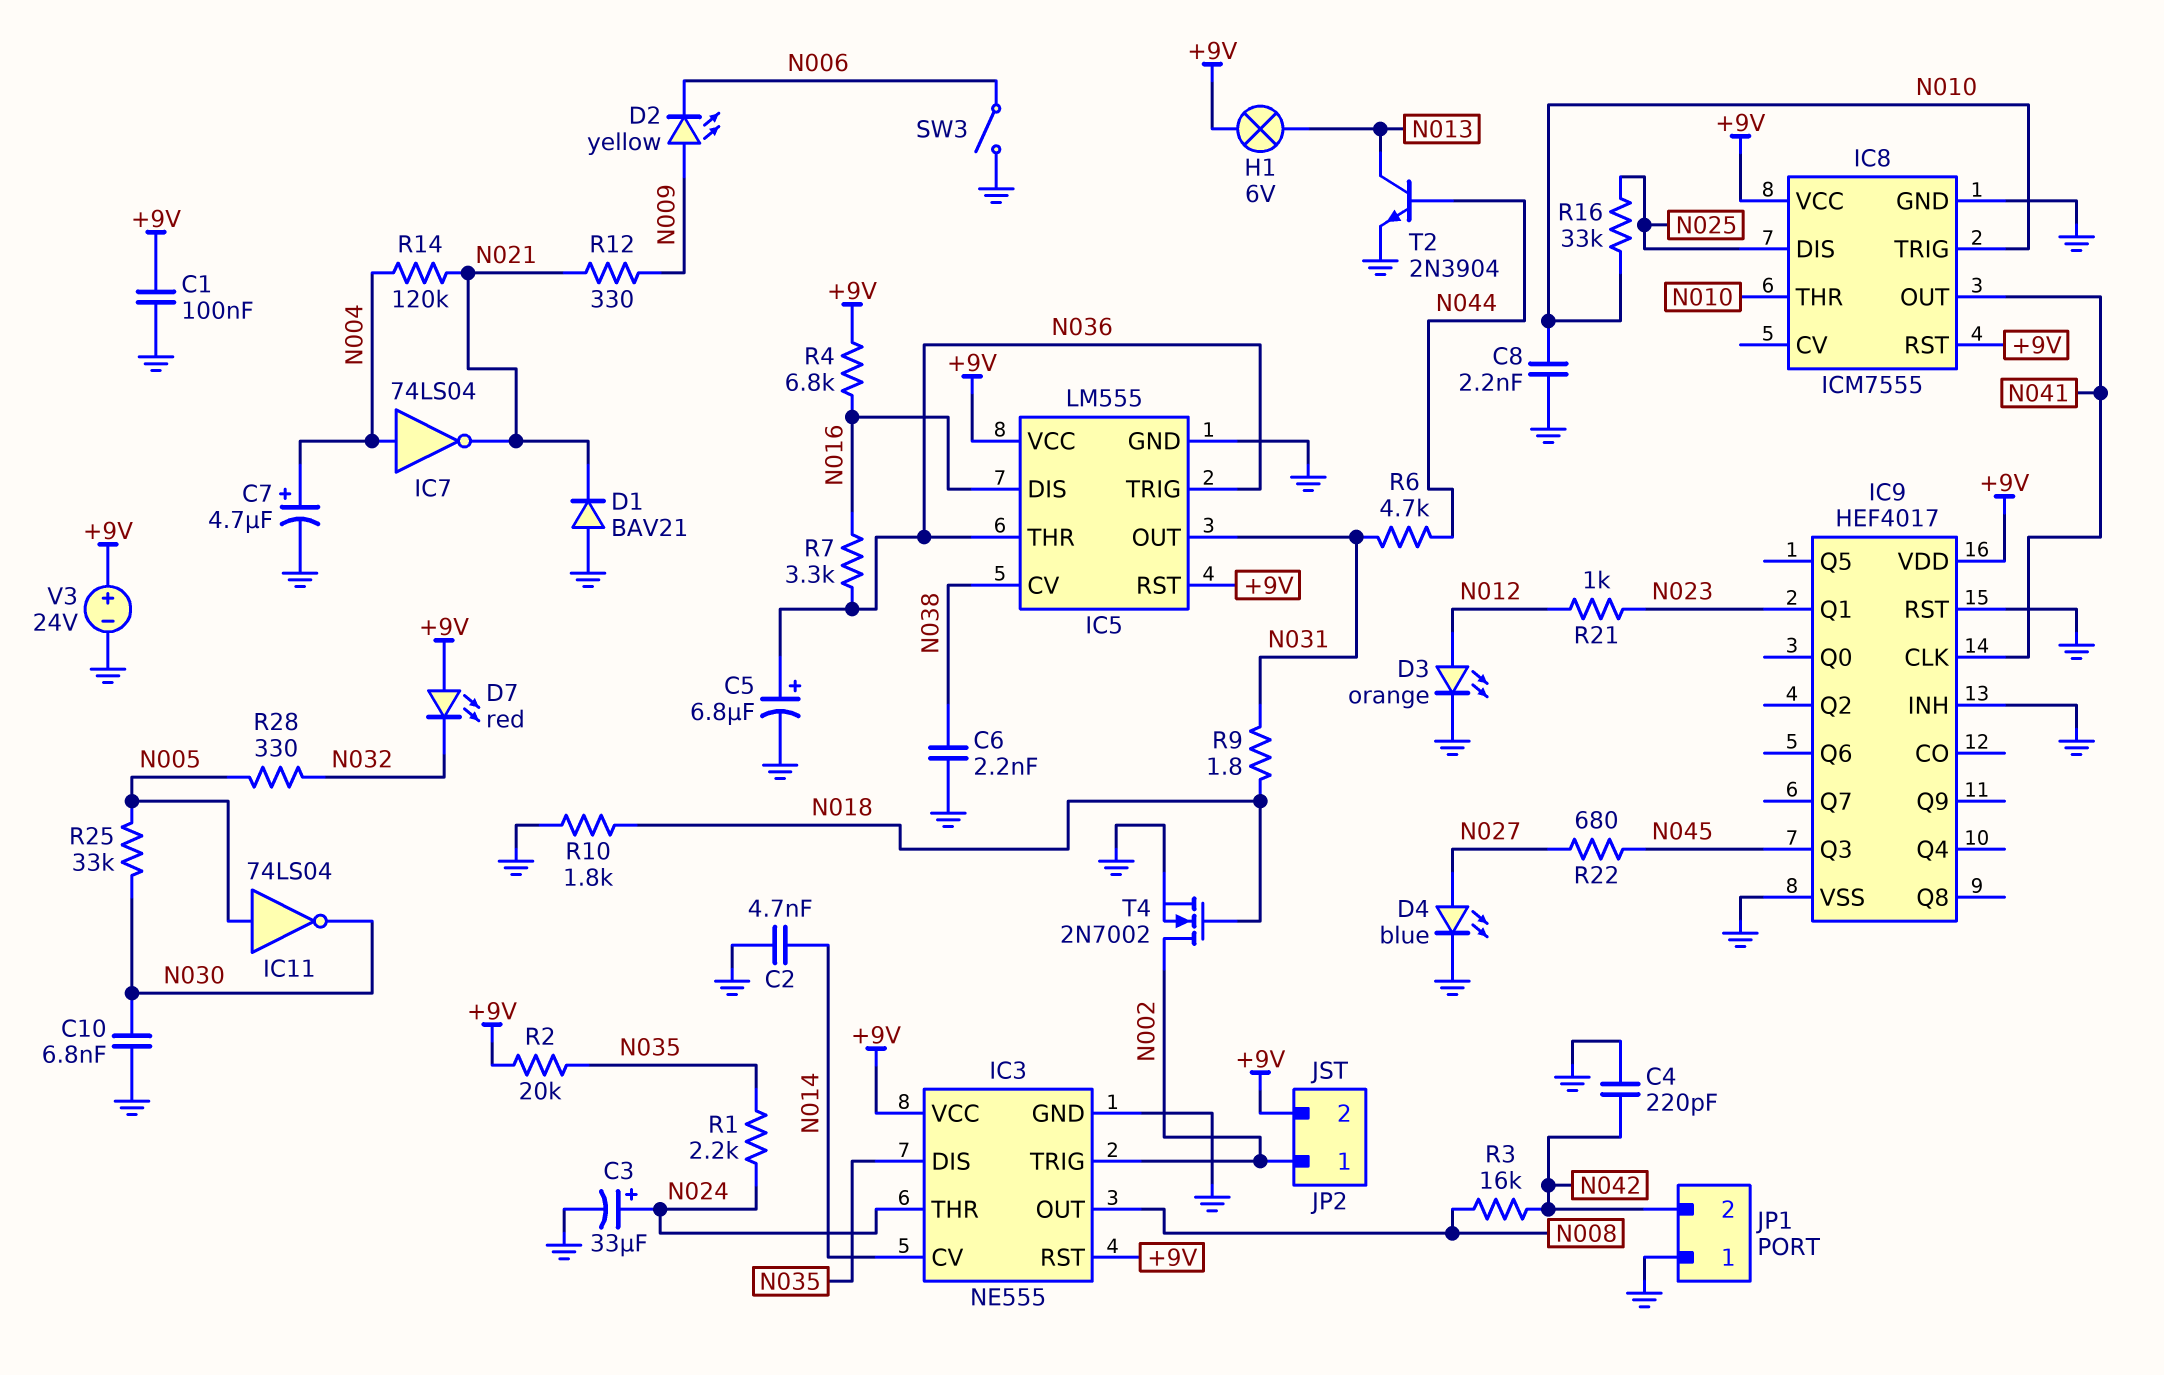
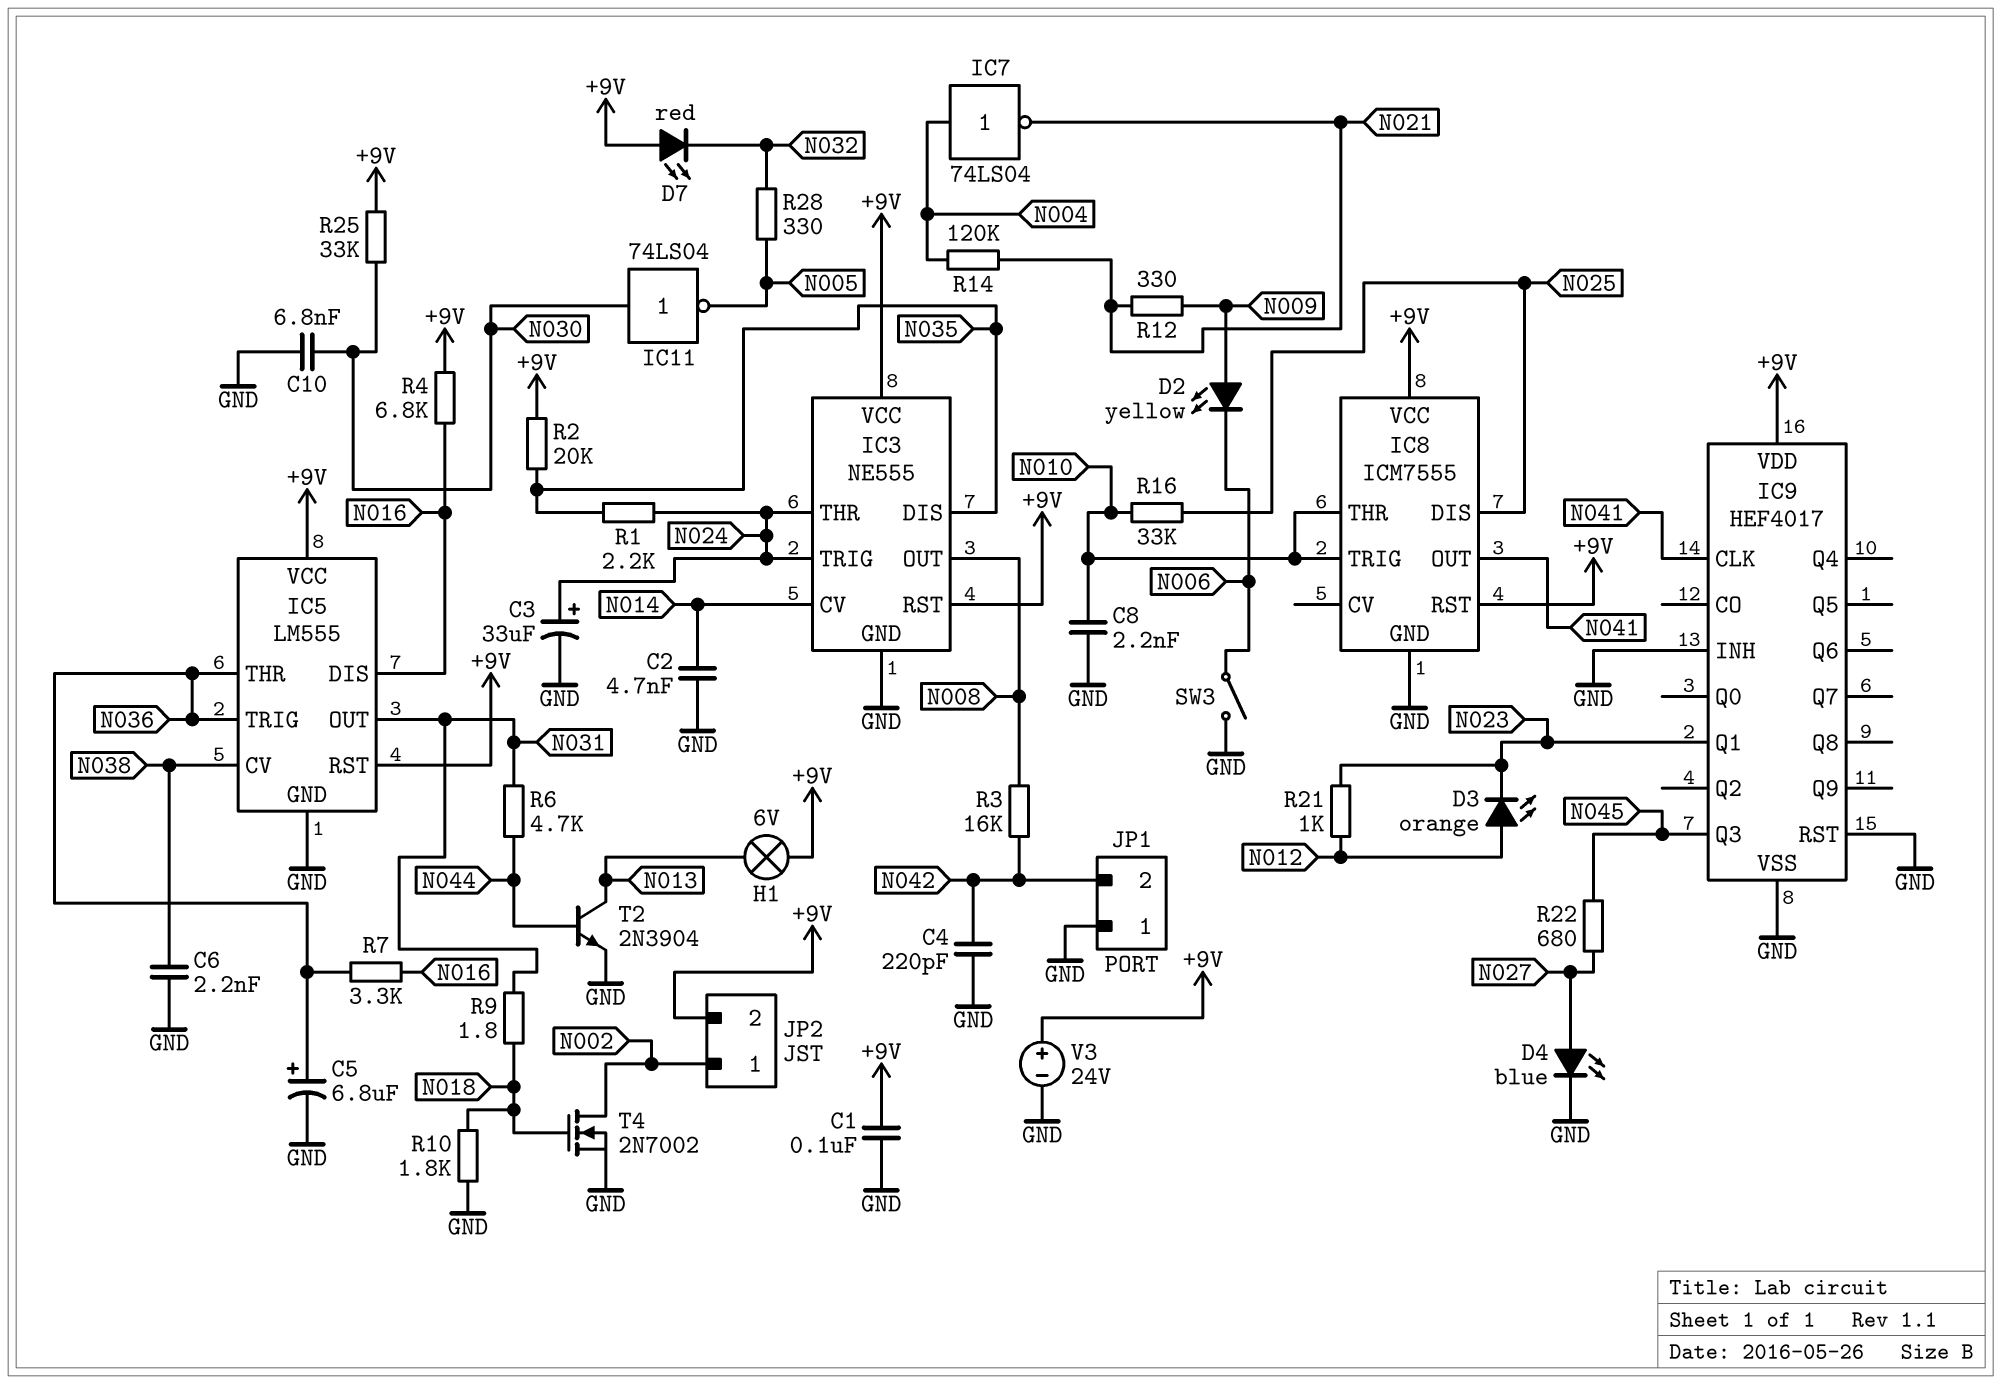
C7: 4.7uF (plus N004, minus GND) -> none
D1: diode BAV21 (A GND, K N021) -> none
D3: LED orange (A N012, K GND) -> LED orange (A N012, K N023)
IC3 pin TRIG: N002 -> N024
IC11: NOT 74LS04 (in N005, out N030) -> NOT 74LS04 (in N030, out N005)
R25: 33k (N005, N030) -> 33k (+9V, N030)

